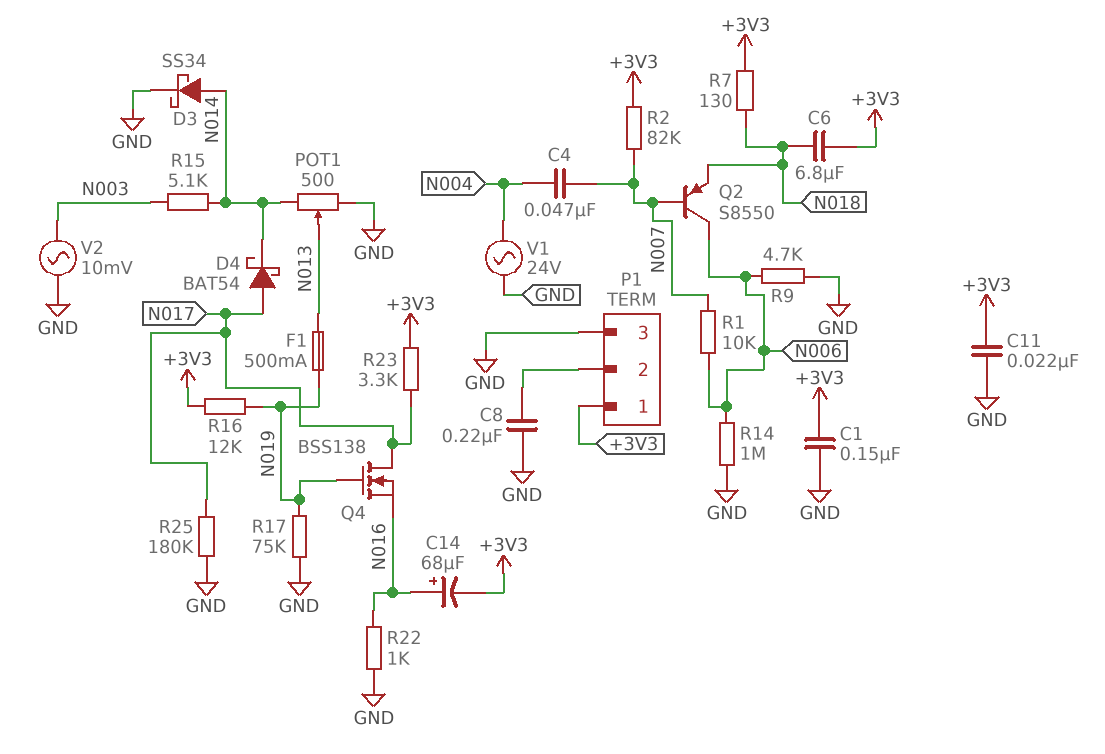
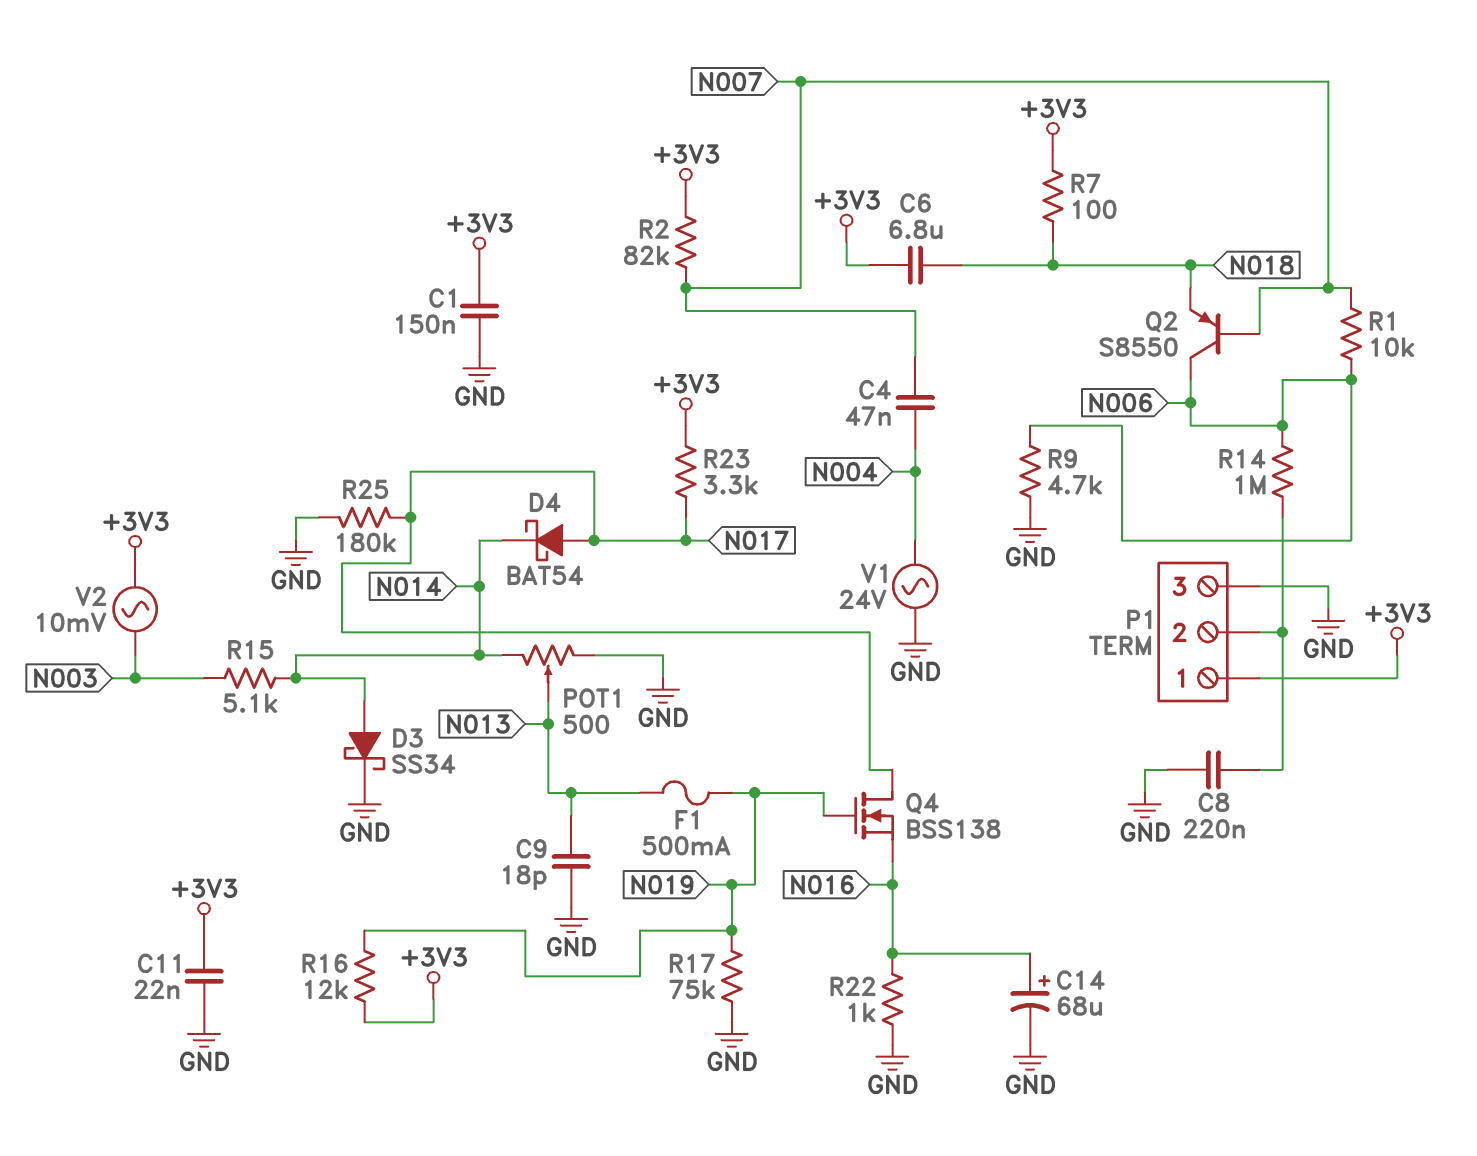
C9: none -> 18pF (GND, N013)
C14: 68uF (plus N016, minus +3V3) -> 68uF (plus N016, minus GND)
R7: 130 (+3V3, N018) -> 100 (+3V3, N018)
R14: 1M (GND, N006) -> 1M (N006, P1/2)
V2: AC 10mV (GND, N003) -> AC 10mV (+3V3, N003)

